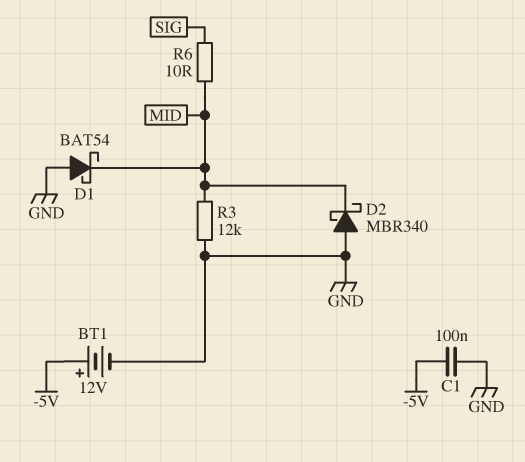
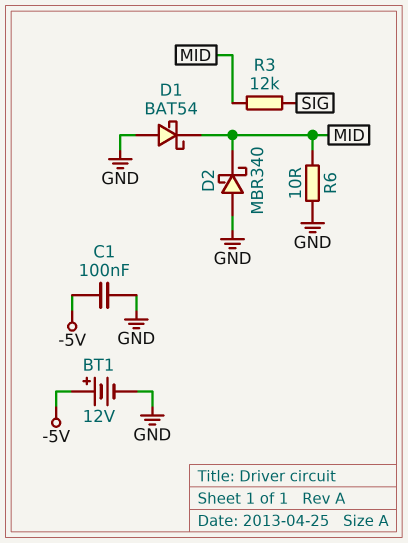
R3: 12k (GND, MID) -> 12k (MID, SIG)
R6: 10 (MID, SIG) -> 10 (GND, MID)

